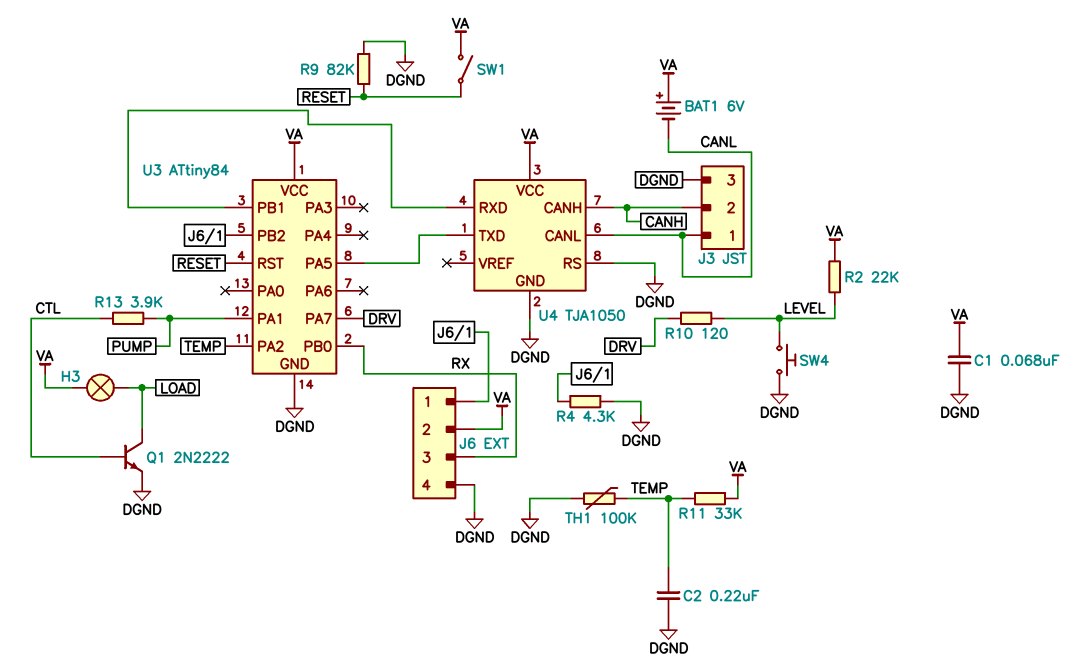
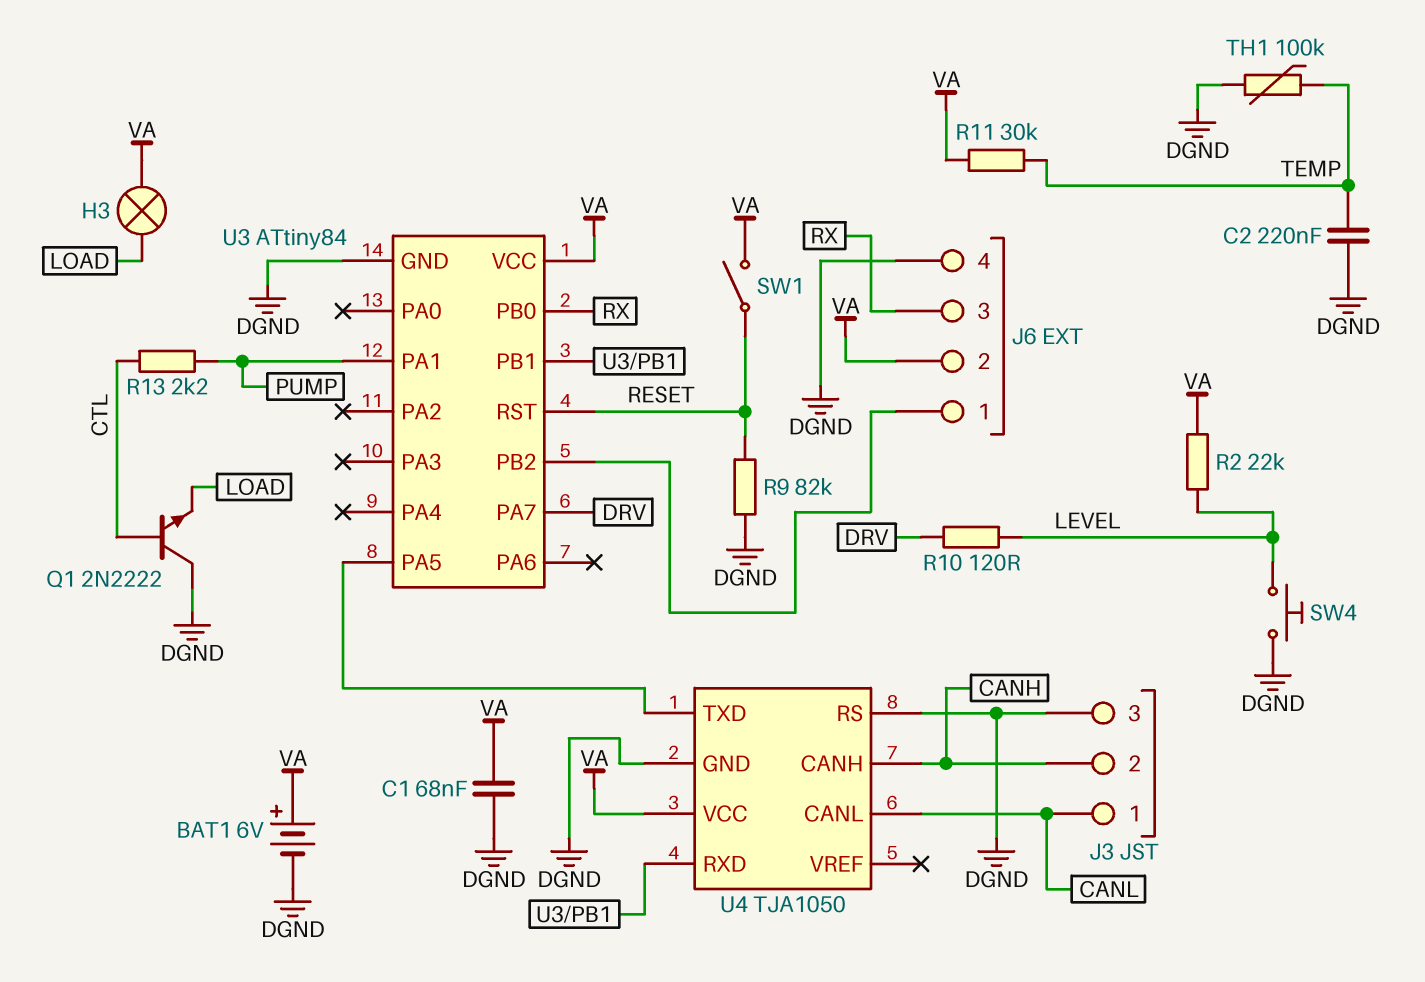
BAT1: 6V (plus VA, minus CANL) -> 6V (plus VA, minus DGND)
Q1: NPN 2N2222 (B CTL, C LOAD, E DGND) -> NPN 2N2222 (B CTL, C DGND, E LOAD)
R4: 4.3k (DGND, J6/1) -> none
R11: 33k (TEMP, VA) -> 30k (TEMP, VA)
R13: 3.9k (CTL, PUMP) -> 2.2k (CTL, PUMP)
U3 pin PA2: TEMP -> none

